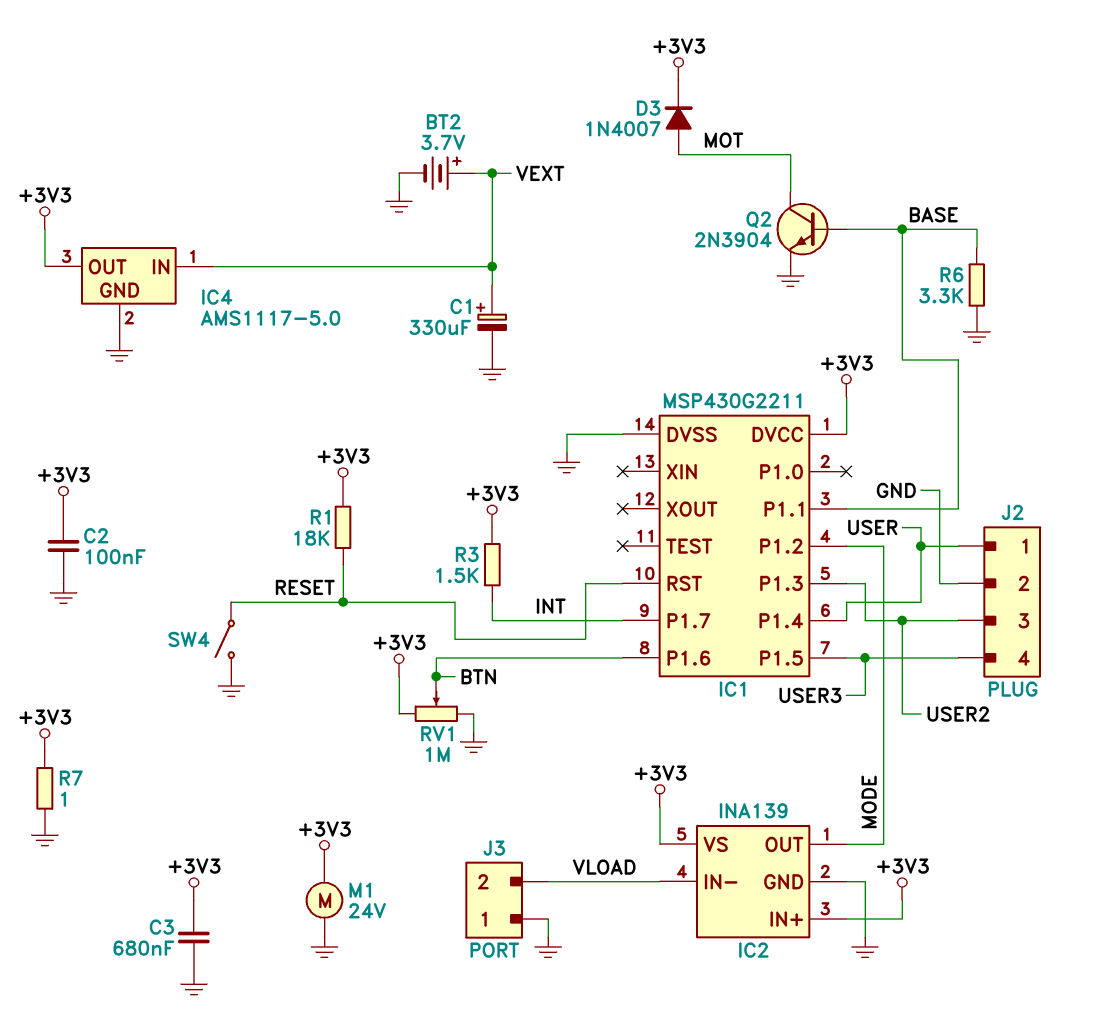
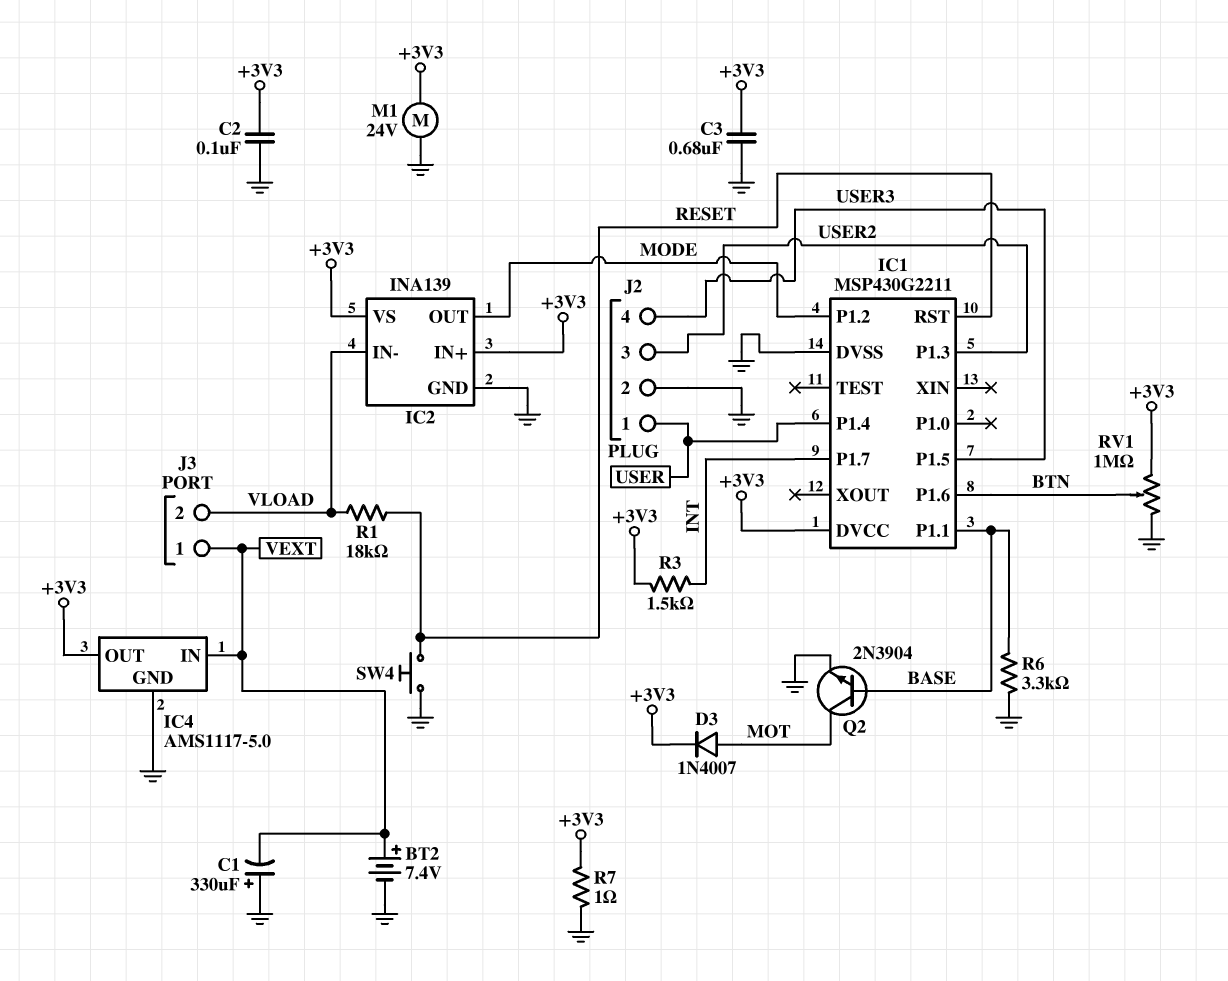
BT2: 3.7V (plus VEXT, minus GND) -> 7.4V (plus VEXT, minus GND)
C1: 330uF (plus VEXT, minus GND) -> 330uF (plus GND, minus VEXT)
J3 pin 1: GND -> VEXT
R1: 18k (+3V3, RESET) -> 18k (RESET, VLOAD)
SW4: switch (GND, RESET) -> button (GND, RESET)

